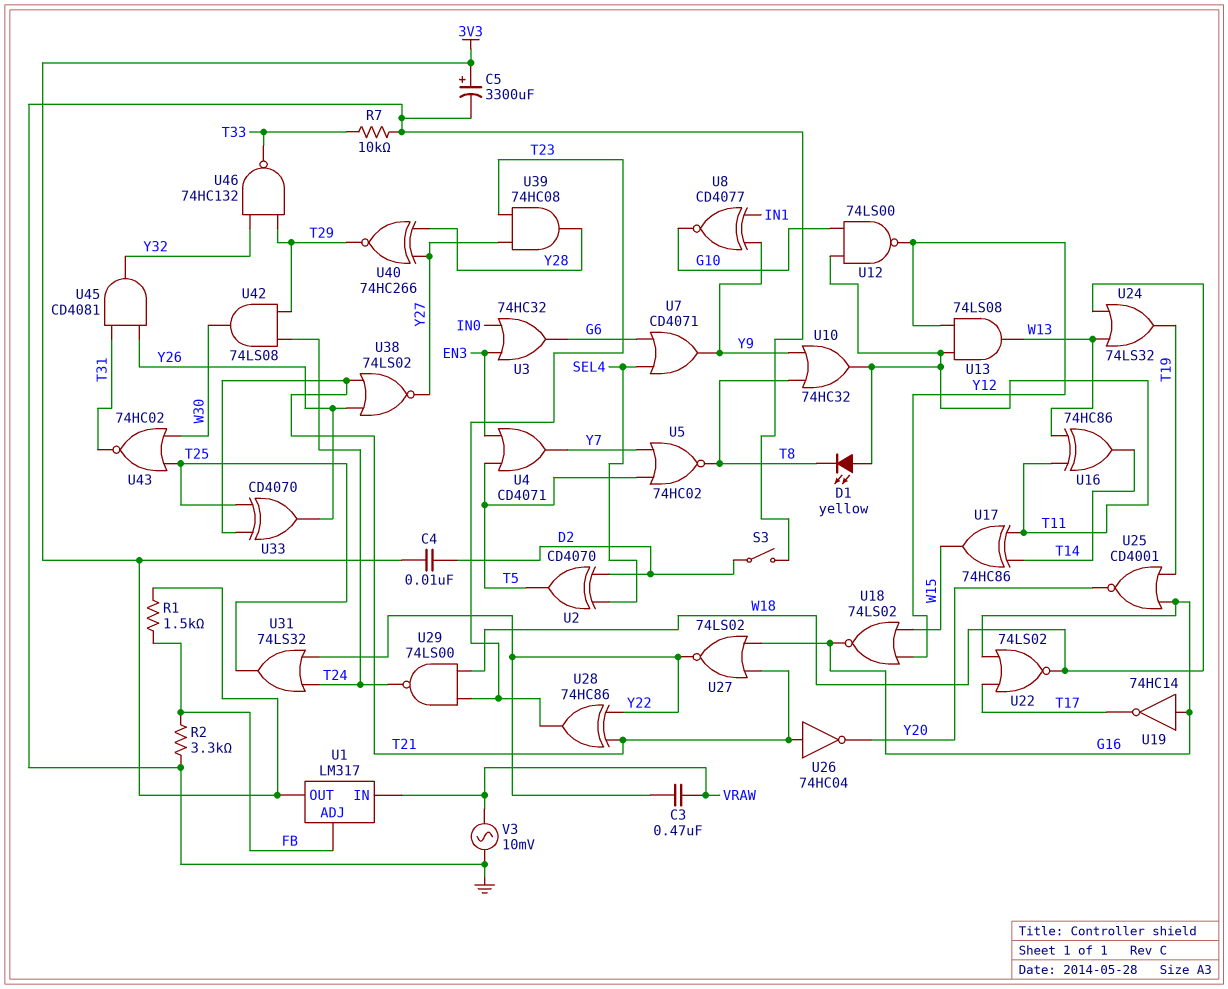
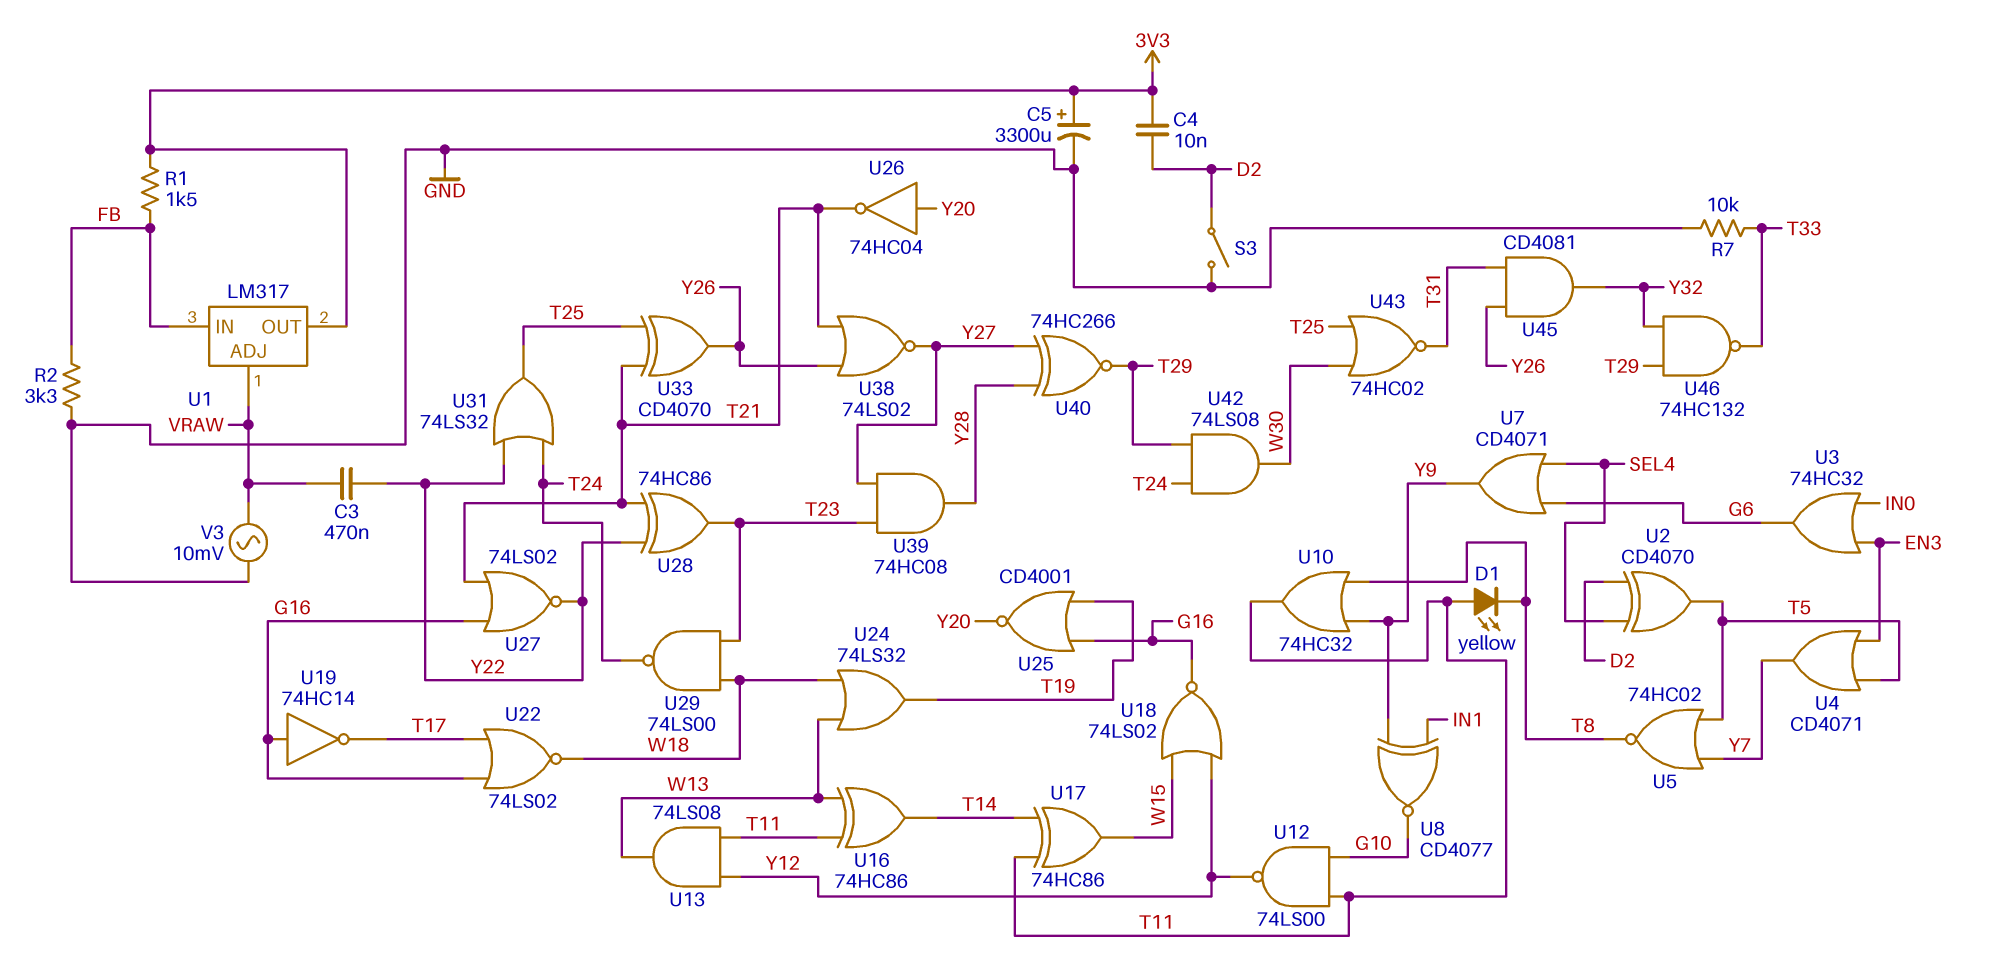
U1 pin ADJ: FB -> VRAW
U1 pin IN: VRAW -> FB
U26: NOT 74HC04 (in T21, out Y20) -> NOT 74HC04 (in Y20, out T21)

